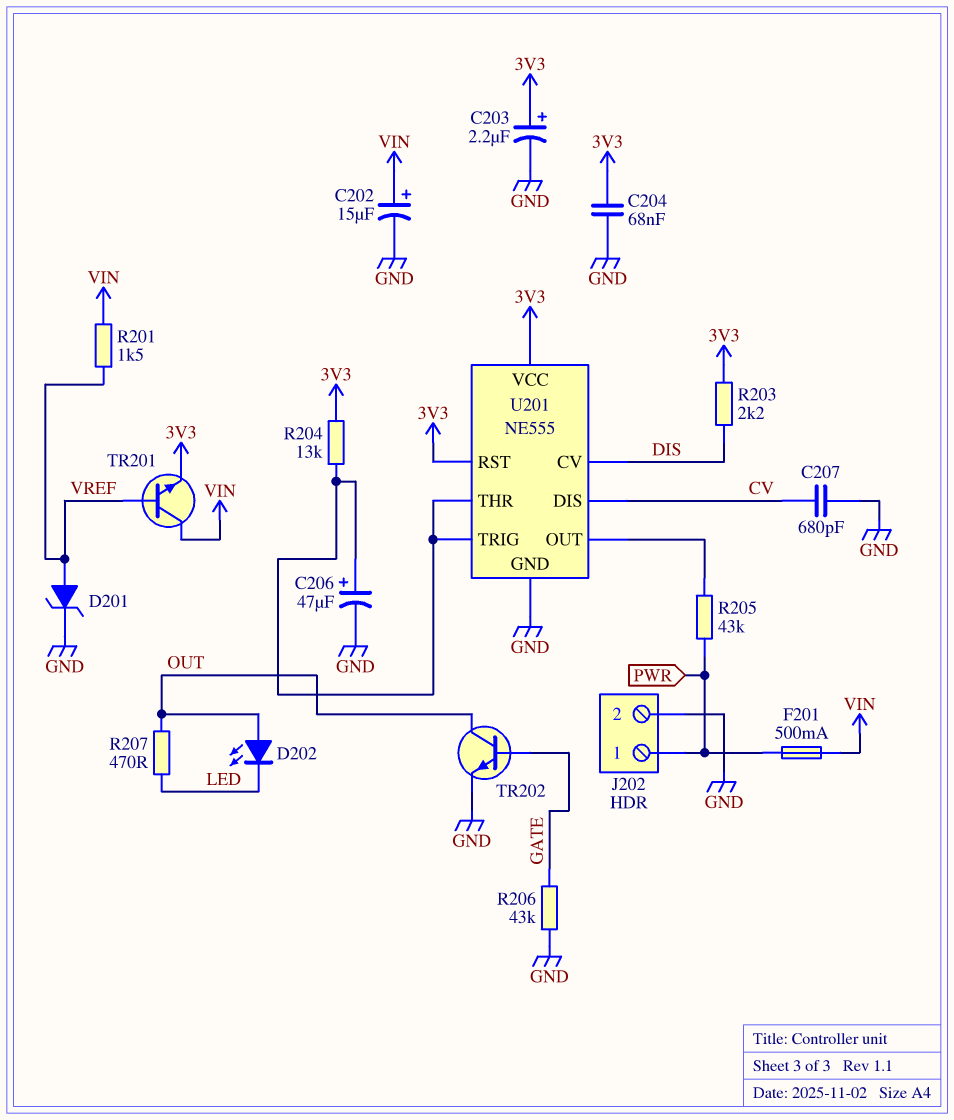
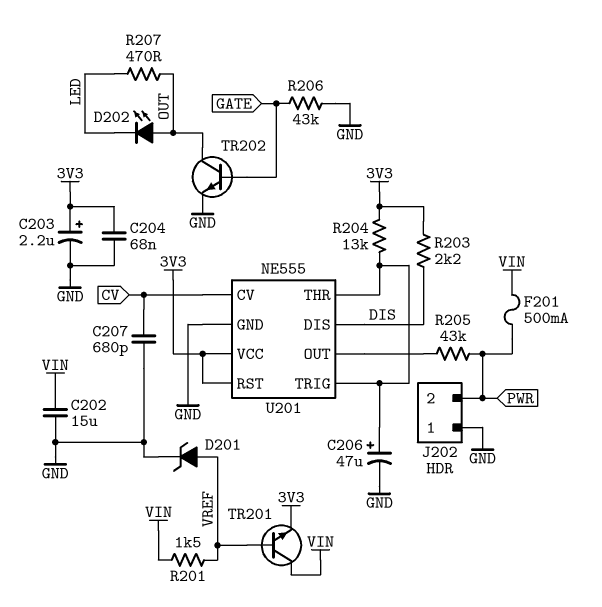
C202: 15uF (plus VIN, minus GND) -> 15uF (GND, VIN)
J202 pin 1: PWR -> GND
J202 pin 2: GND -> PWR
U201 pin CV: DIS -> CV
U201 pin DIS: CV -> DIS

